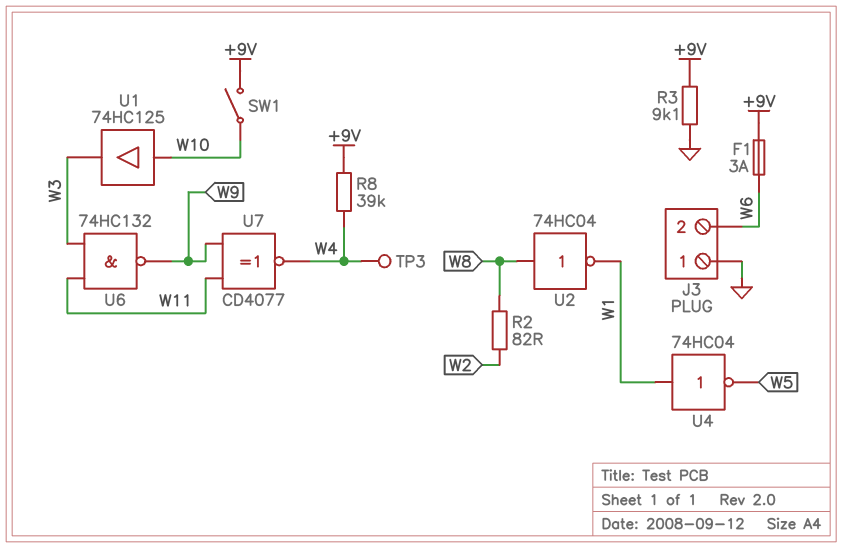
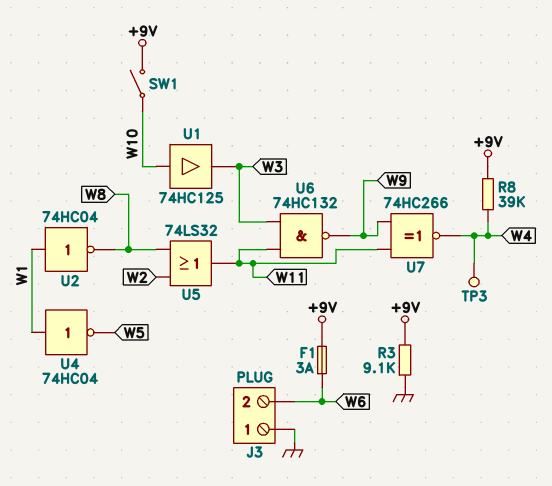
R2: 82 (W2, W8) -> none
U2: NOT 74HC04 (in W8, out W1) -> NOT 74HC04 (in W1, out W8)
U5: none -> OR 74LS32 (in W2, in W8, out W11)
U7: XNOR CD4077 (in W9, in W11, out W4) -> XNOR 74HC266 (in W9, in W11, out W4)

